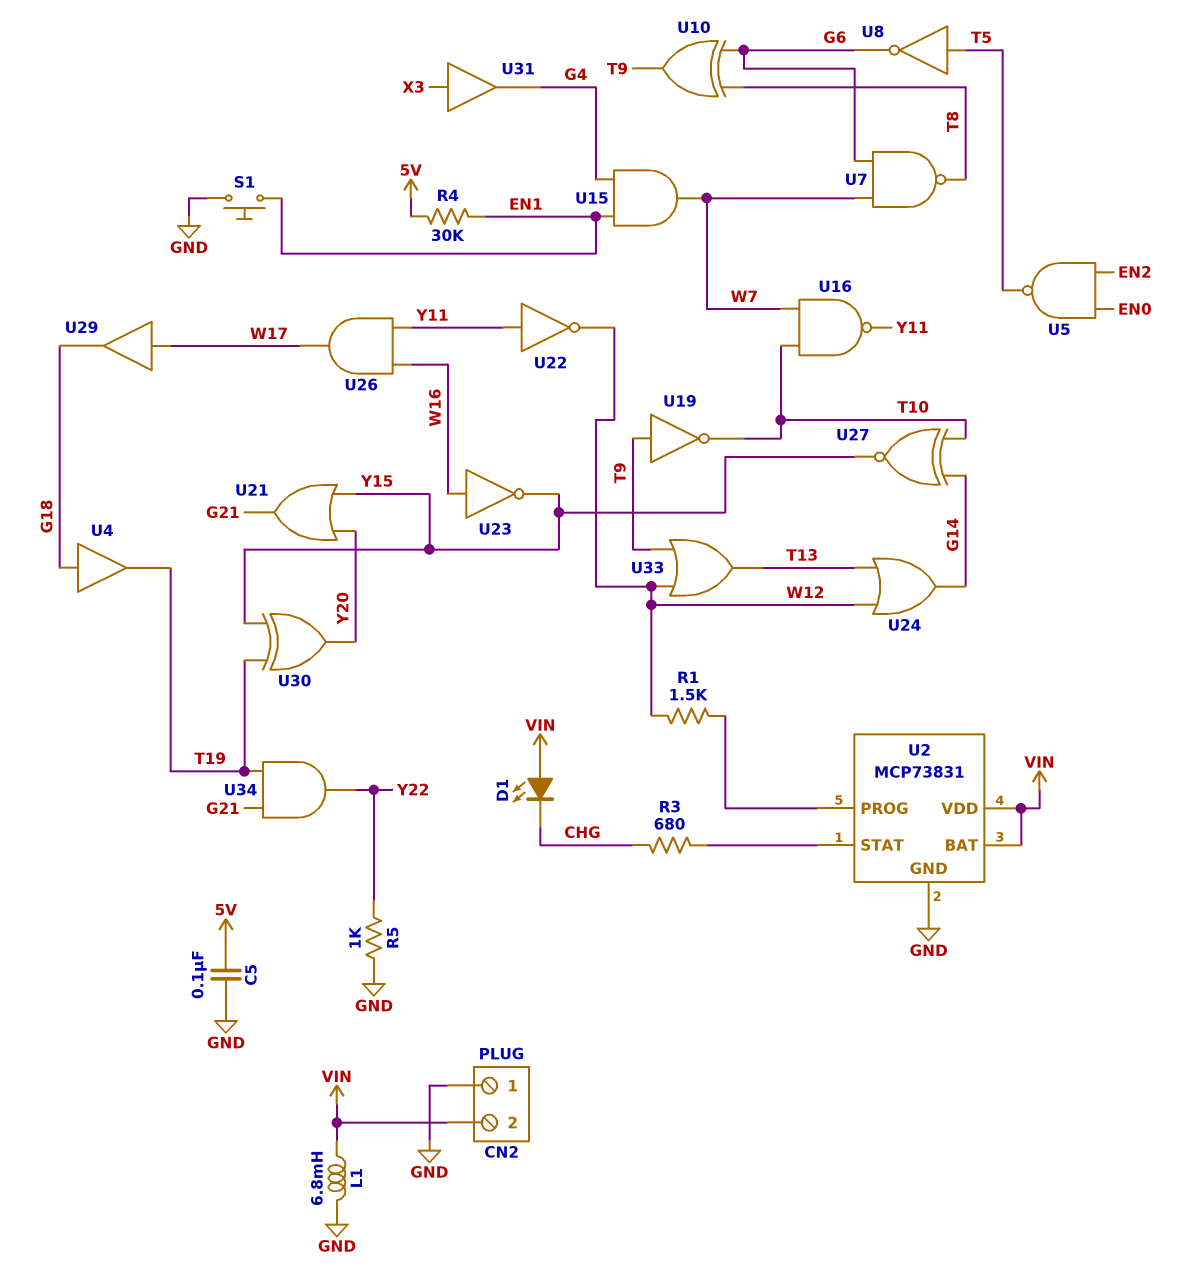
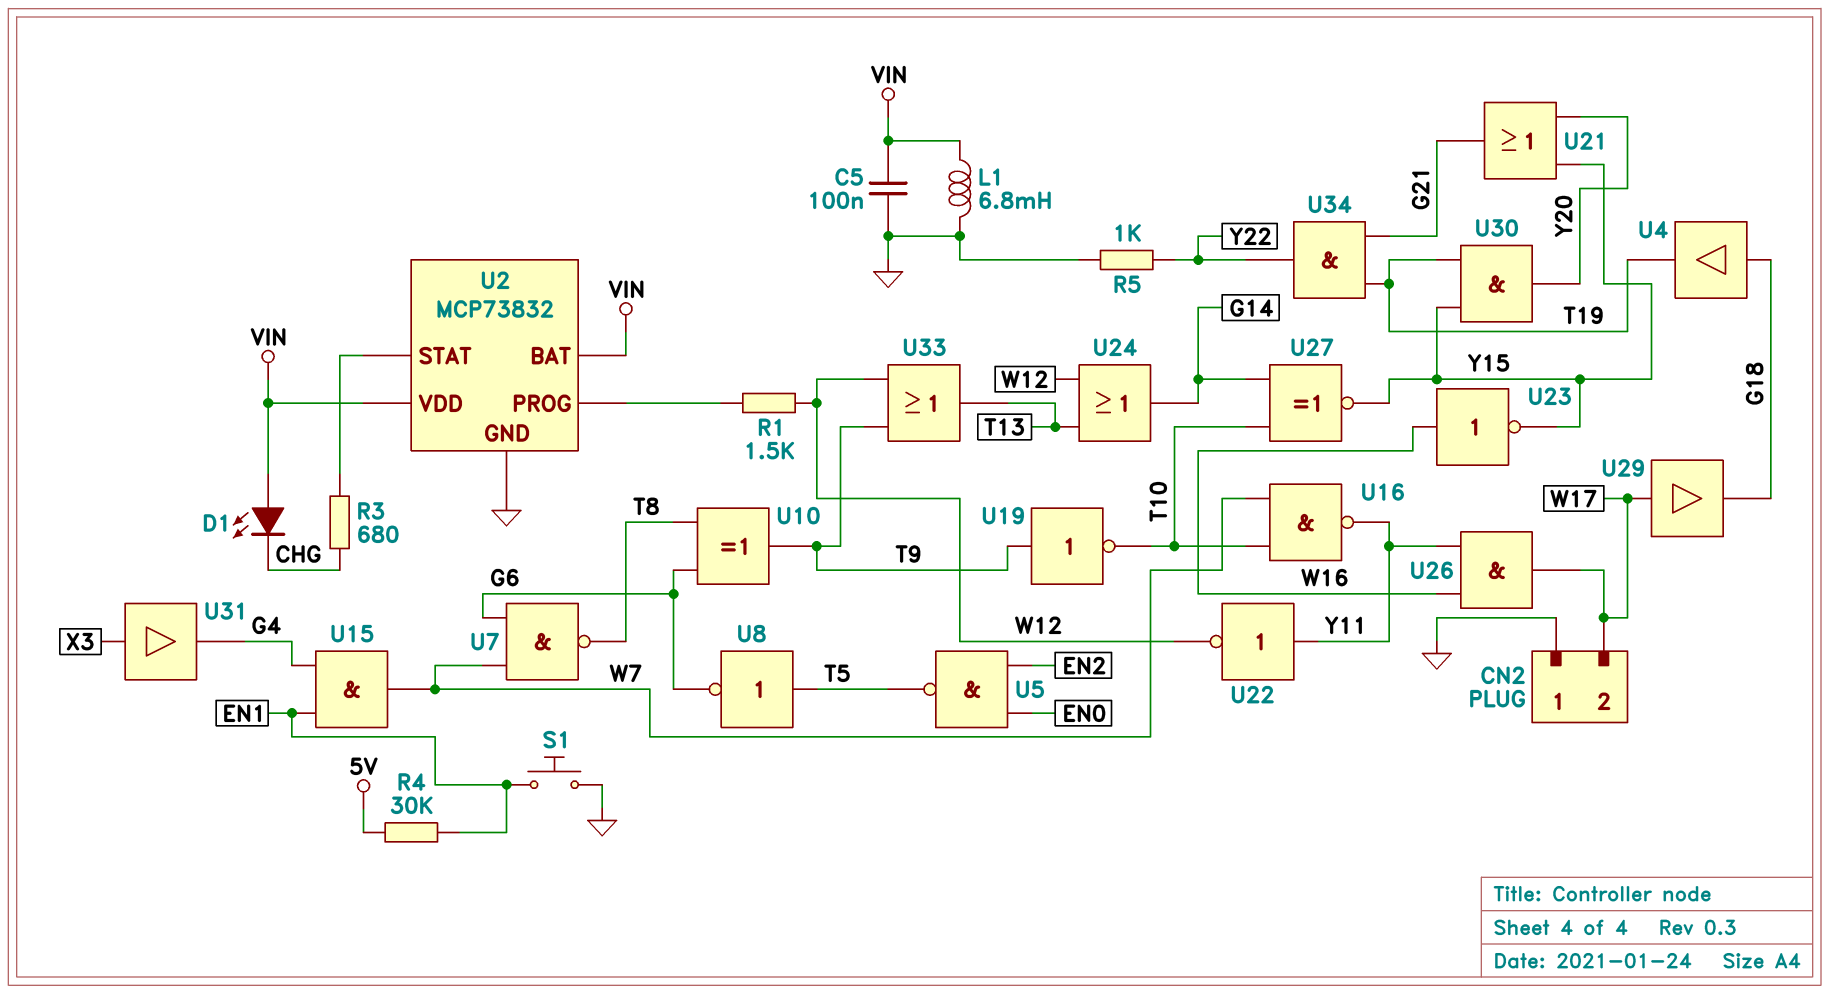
C5: 100nF (5V, GND) -> 100nF (GND, VIN)
CN2 pin 2: VIN -> W17
U2: MCP73831 -> MCP73832
U30: XOR (in T19, in Y15, out Y20) -> AND (in T19, in Y15, out Y20)

